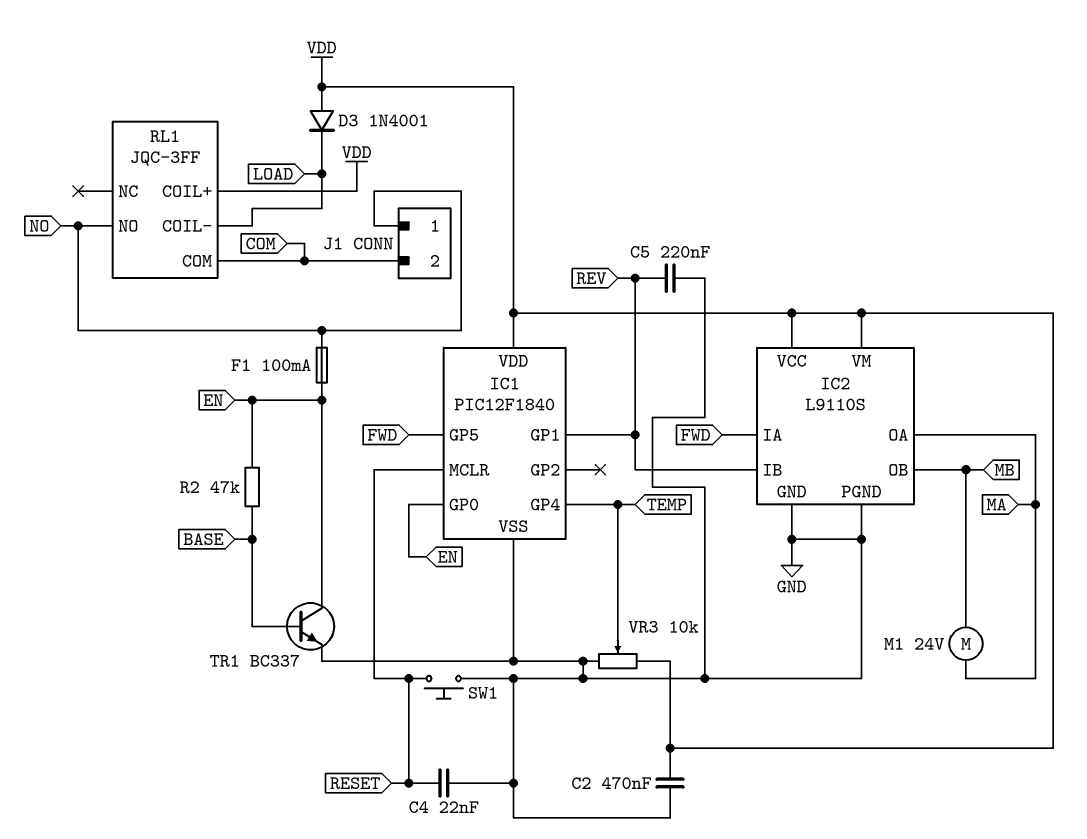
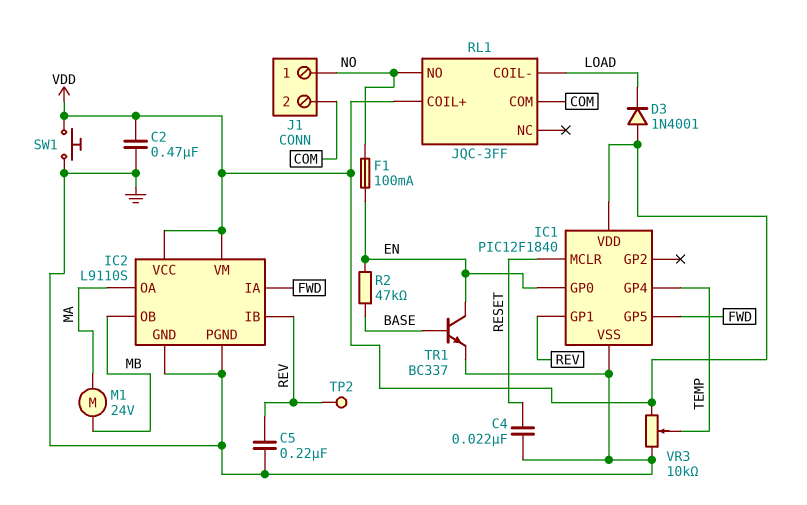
SW1: button (GND, RESET) -> button (GND, VDD)
TP2: none -> test point (REV)

